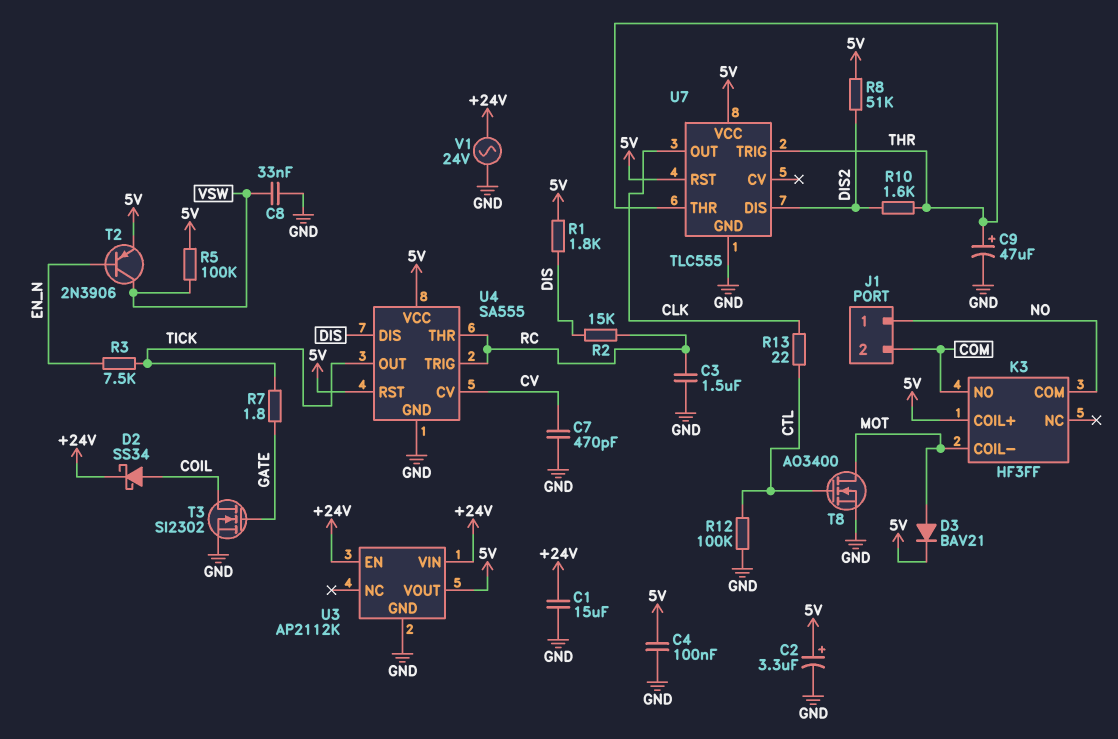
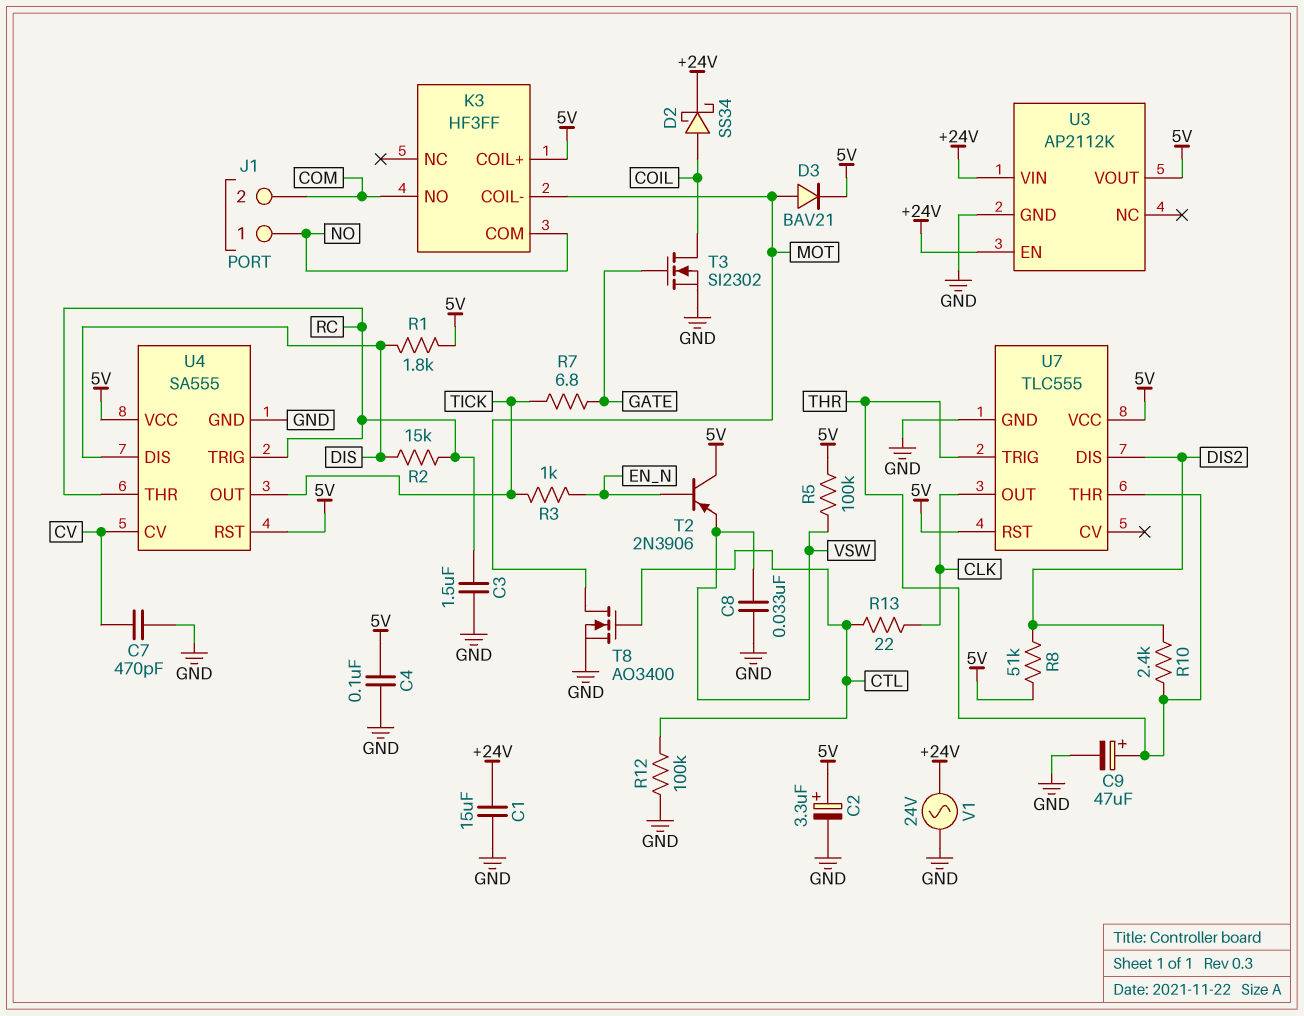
R3: 7.5k (EN_N, TICK) -> 1k (EN_N, TICK)
R7: 1.8 (GATE, TICK) -> 6.8 (GATE, TICK)
R10: 1.6k (DIS2, THR) -> 2.4k (DIS2, THR)
T2: PNP 2N3906 (B EN_N, C VSW, E 5V) -> PNP 2N3906 (B EN_N, C 5V, E VSW)

